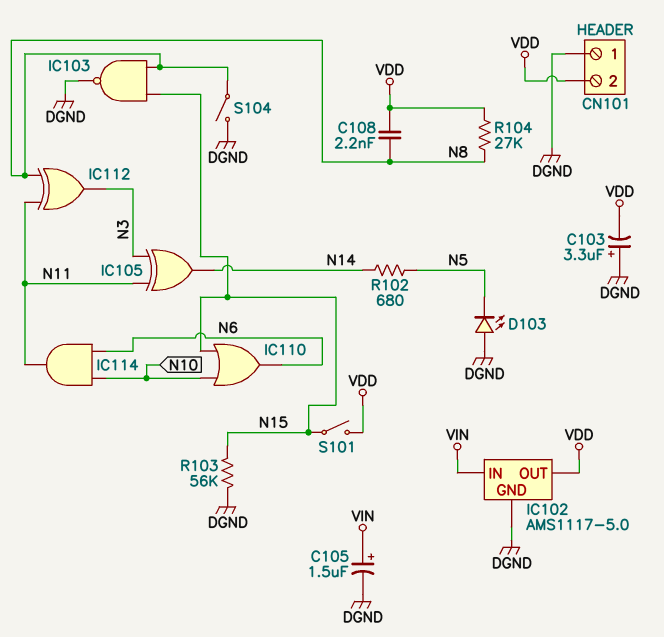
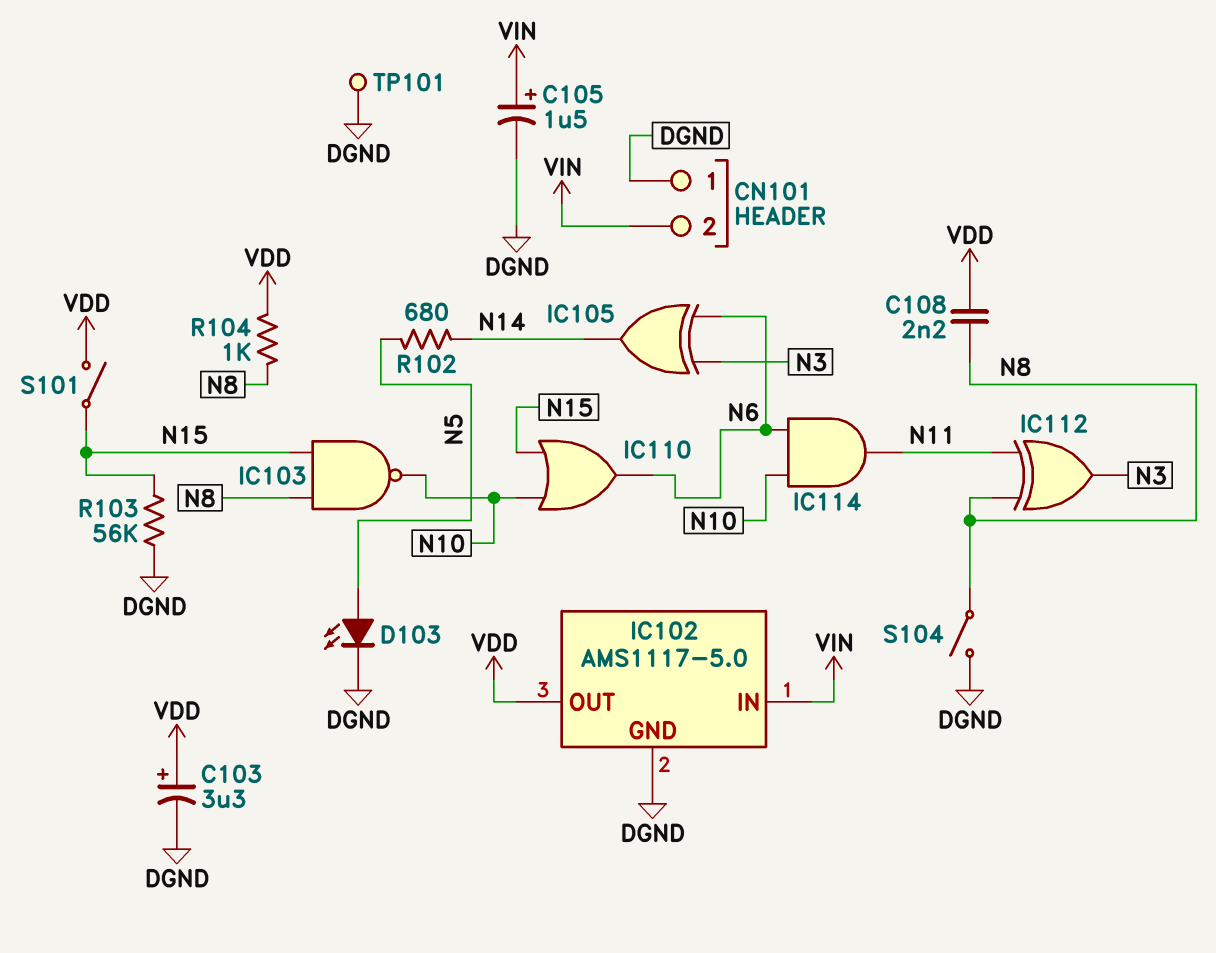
C103: 3.3uF (plus DGND, minus VDD) -> 3.3uF (plus VDD, minus DGND)
CN101 pin 2: VDD -> VIN
D103: LED (A DGND, K N5) -> LED (A N5, K DGND)
IC103: NAND (in N8, in N15, out DGND) -> NAND (in N8, in N15, out N10)
IC105: XOR (in N3, in N11, out N14) -> XOR (in N3, in N6, out N14)
R104: 27k (N8, VDD) -> 1k (N8, VDD)
TP101: none -> test point (DGND)

